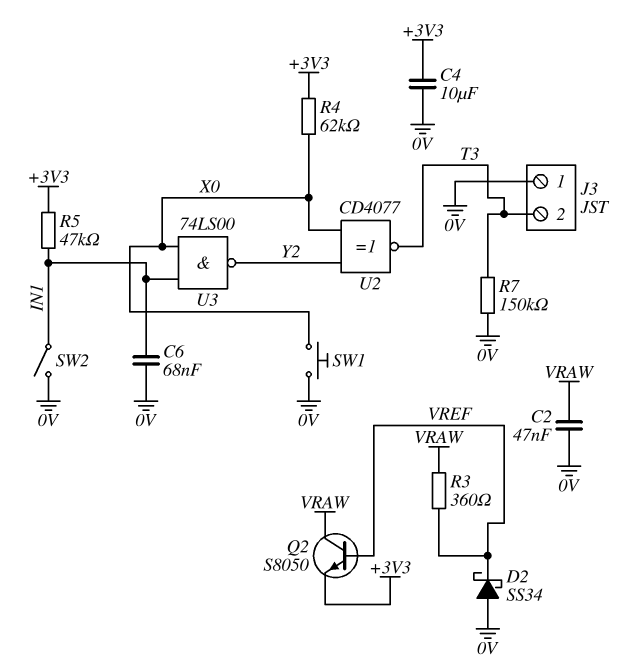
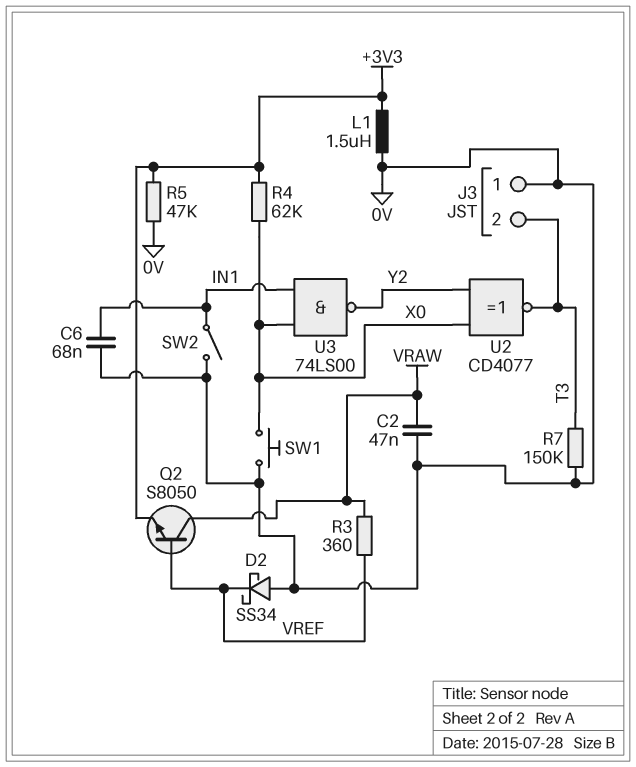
C4: 10uF (+3V3, 0V) -> none
L1: none -> 1.5uH (+3V3, 0V)
R5: 47k (+3V3, IN1) -> 47k (+3V3, 0V)

